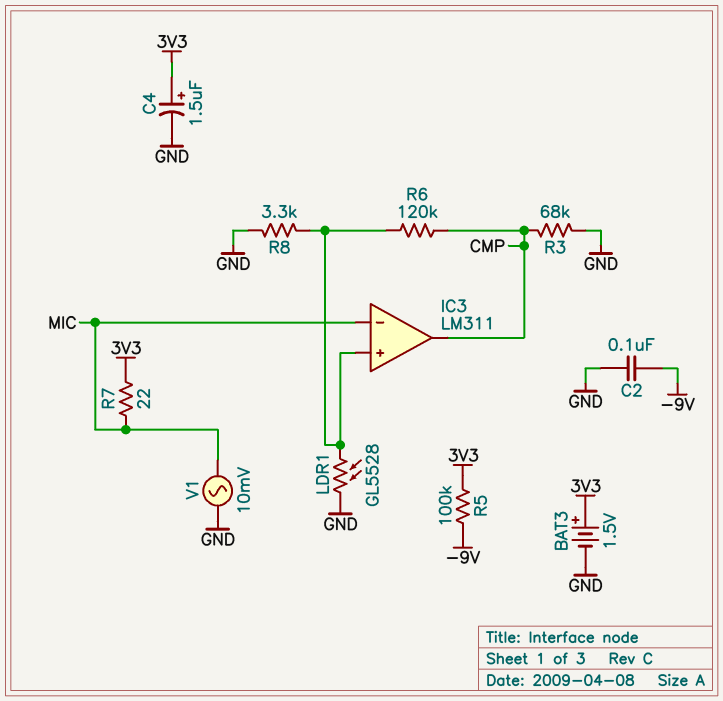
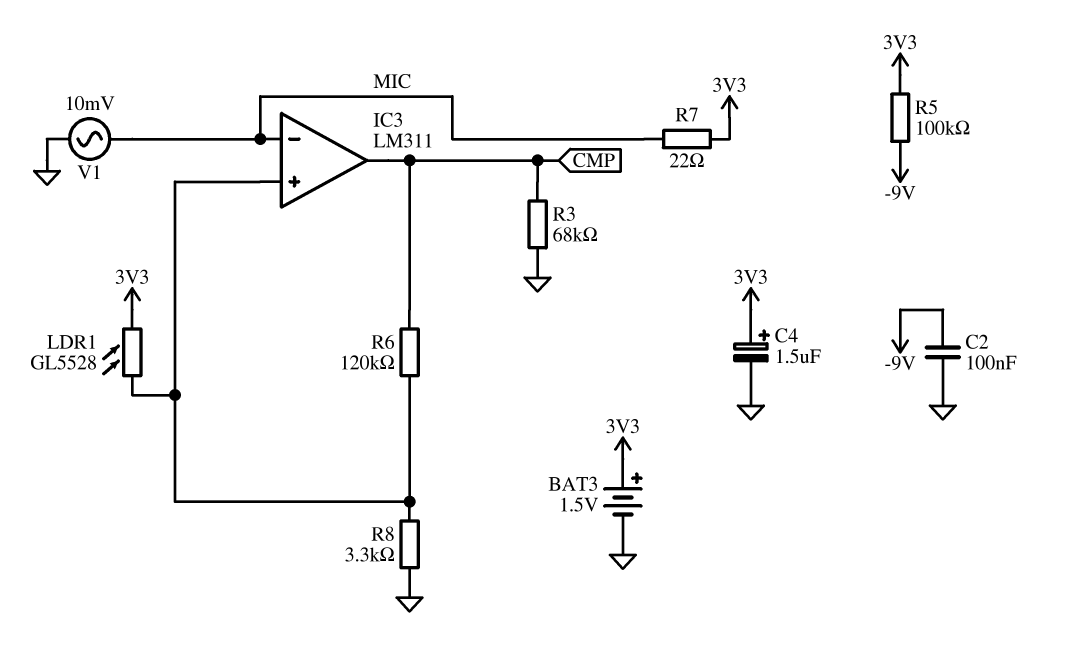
LDR1: GL5528 (GND, IC3/in+) -> GL5528 (3V3, IC3/in+)

